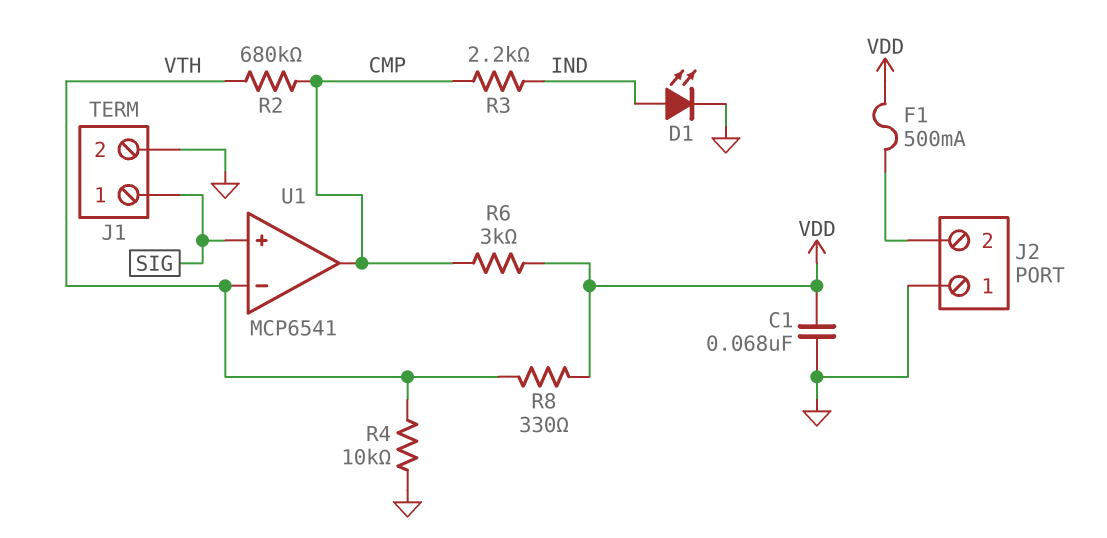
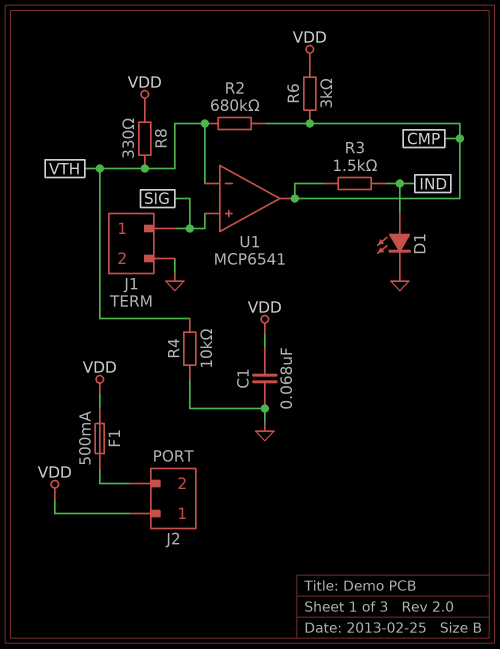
J2 pin 1: GND -> VDD
R3: 2.2k (CMP, IND) -> 1.5k (CMP, IND)

